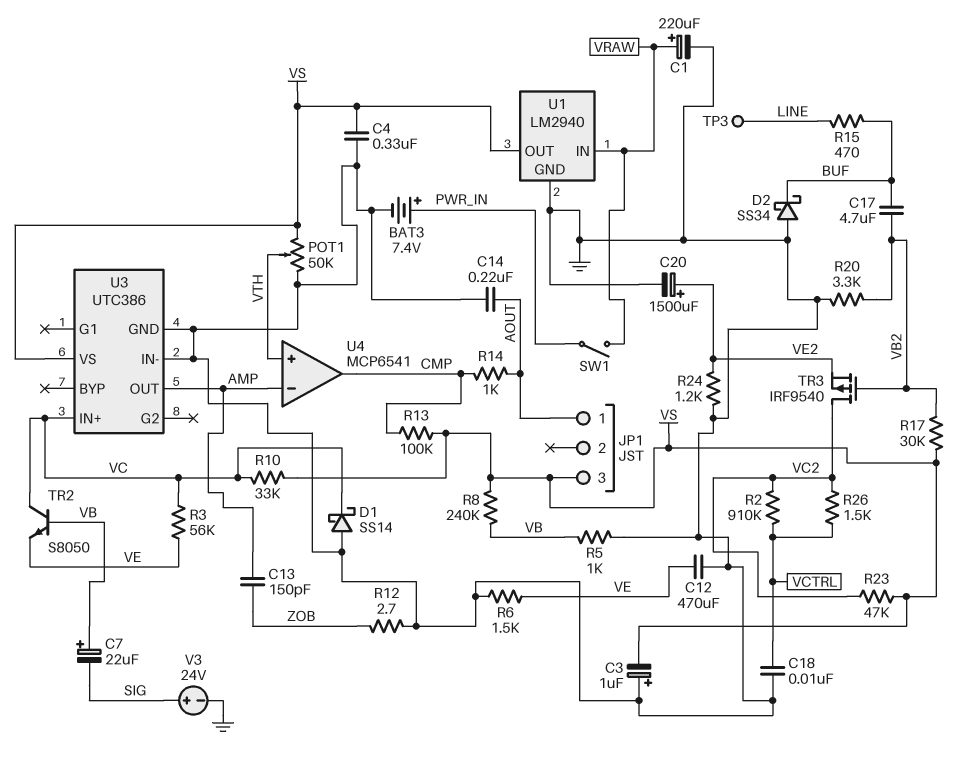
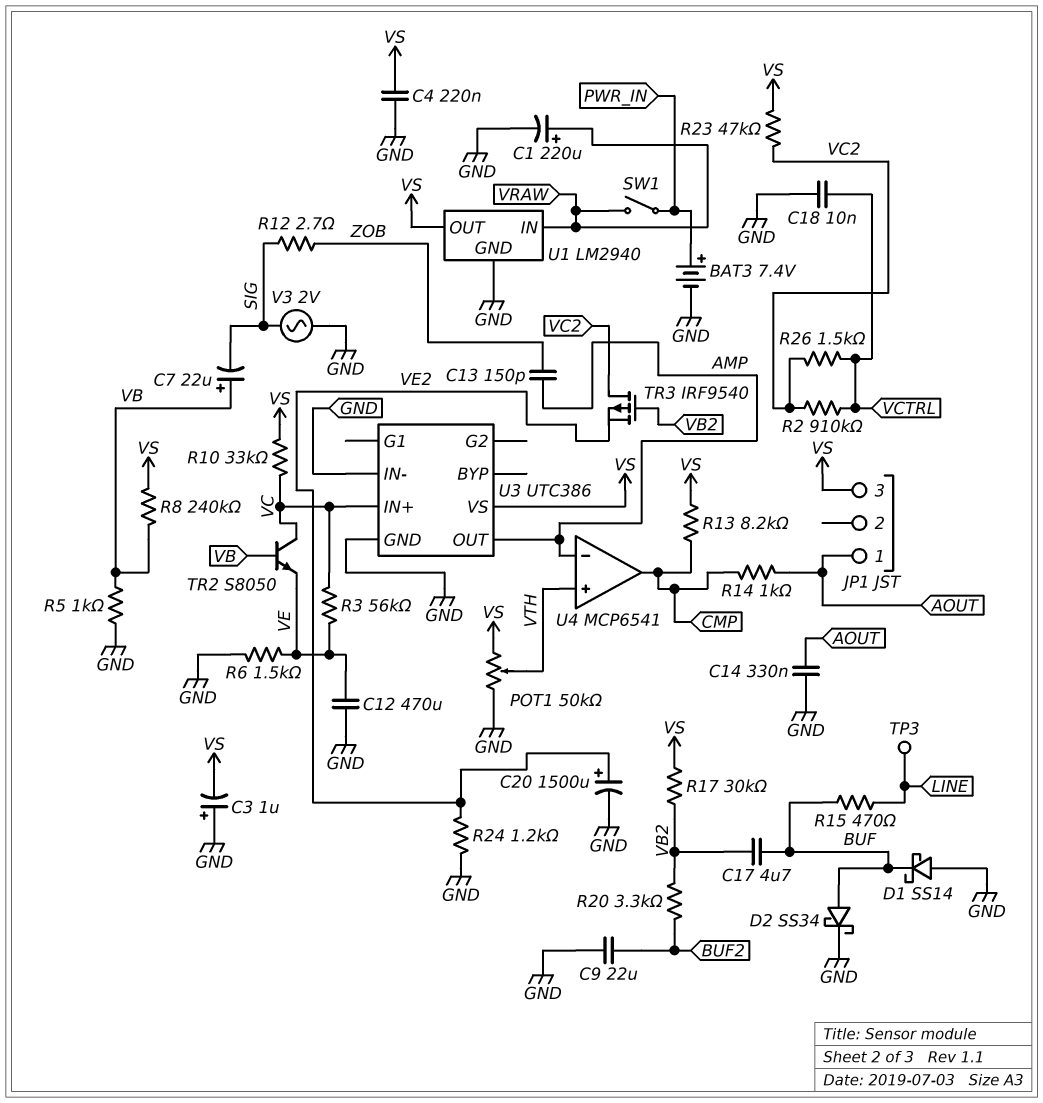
C4: 330nF (GND, VS) -> 220nF (GND, VS)
C9: none -> 22uF (BUF2, GND)
C14: 220nF (AOUT, GND) -> 330nF (AOUT, GND)
D1: schottky SS14 (A GND, K VC) -> schottky SS14 (A GND, K BUF)
D2: schottky SS34 (A GND, K BUF) -> schottky SS34 (A BUF, K GND)
R12: 2.7 (GND, ZOB) -> 2.7 (SIG, ZOB)
R13: 100k (CMP, VS) -> 8.2k (CMP, VS)
R20: 3.3k (GND, VB2) -> 3.3k (BUF2, VB2)
V3: 24V (plus SIG, minus GND) -> AC 2V (GND, SIG)

